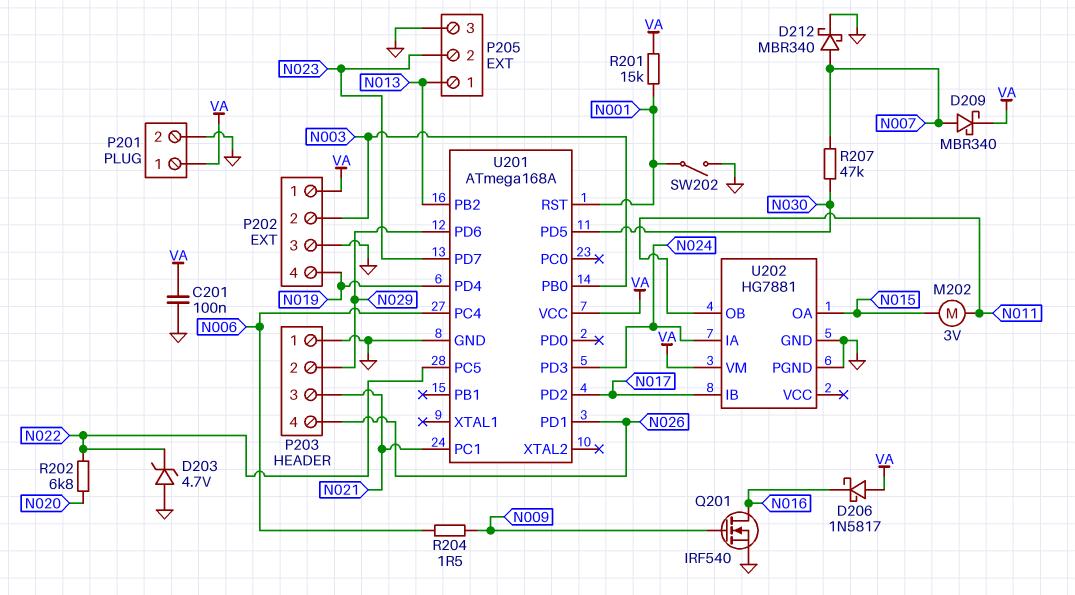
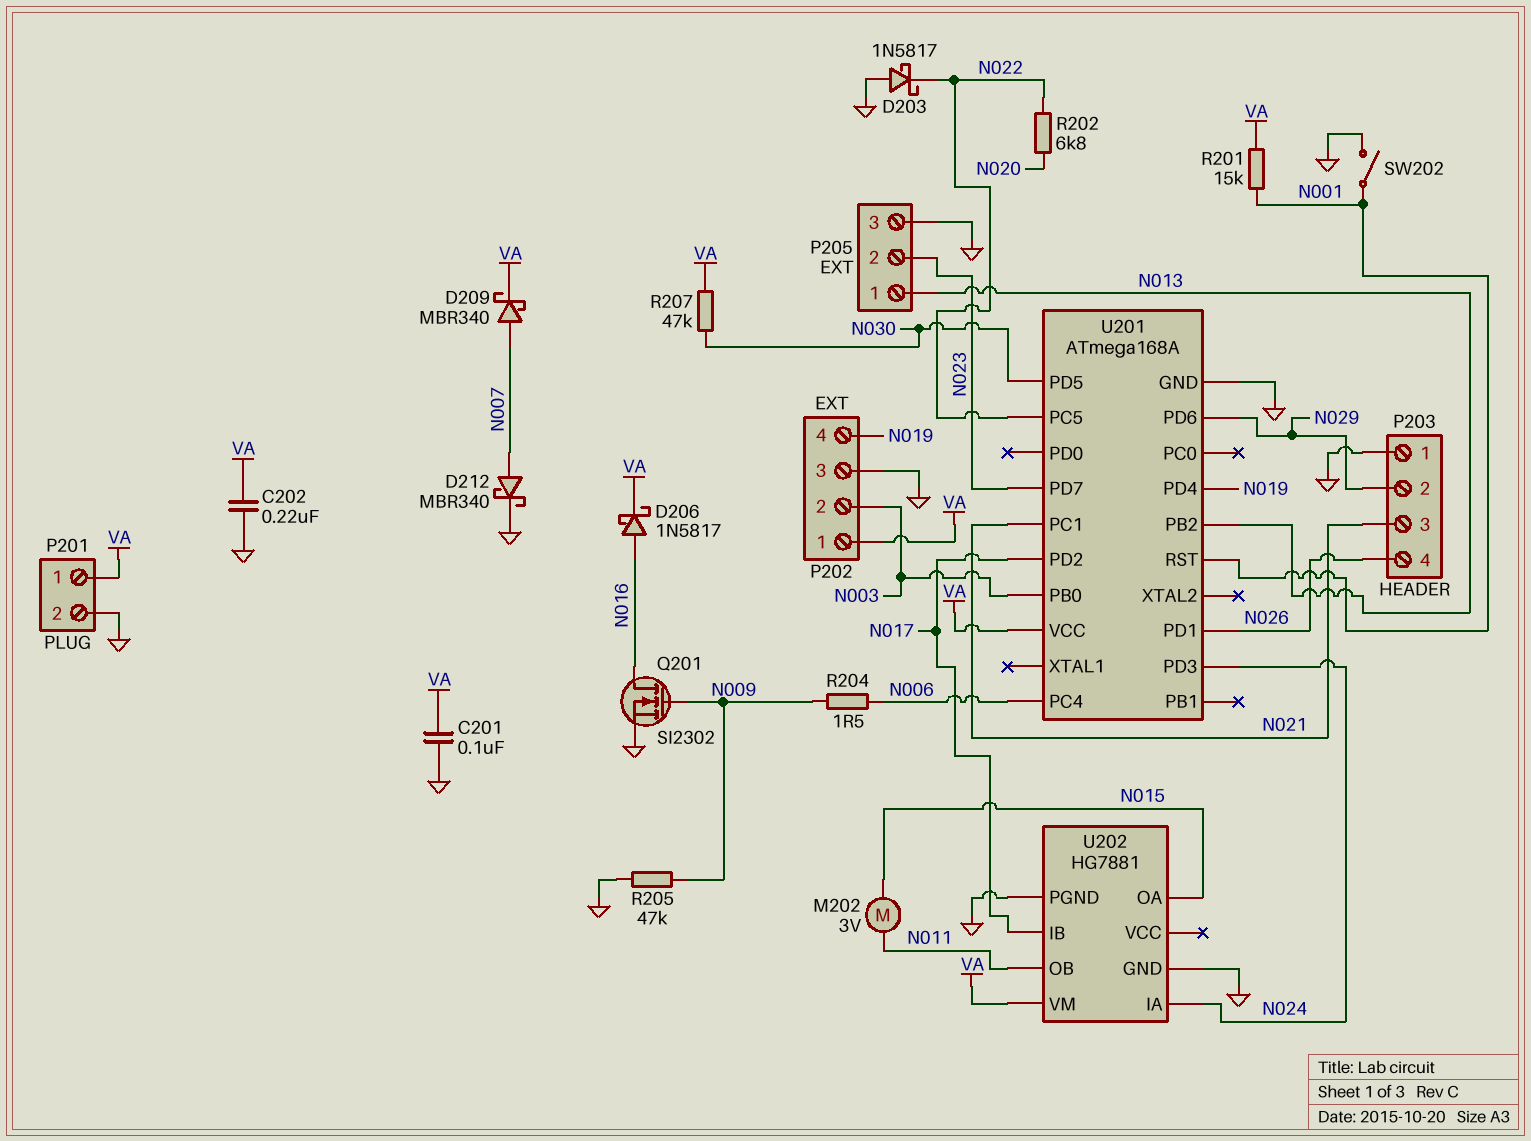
C202: none -> 220nF (GND, VA)
D203: zener 4.7V (A GND, K N022) -> schottky 1N5817 (A GND, K N022)
D206: schottky 1N5817 (A VA, K N016) -> schottky 1N5817 (A N016, K VA)
Q201: NMOS IRF540 (G N009, D N016, S GND) -> NMOS SI2302 (G N009, D N016, S GND)
R205: none -> 47k (GND, N009)
R207: 47k (N007, N030) -> 47k (N030, VA)

